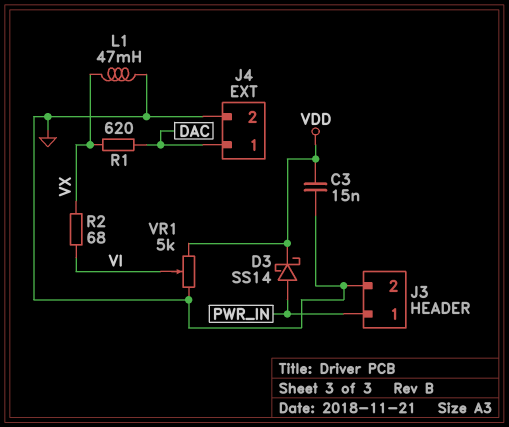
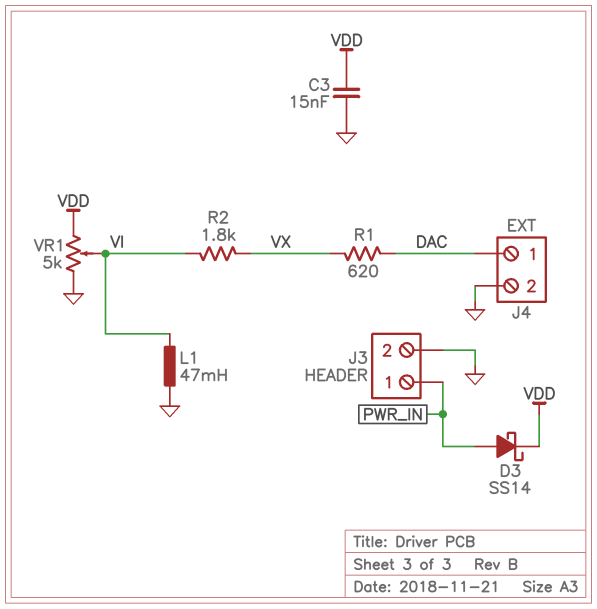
L1: 47mH (GND, VX) -> 47mH (GND, VI)
R2: 68 (VI, VX) -> 1.8k (VI, VX)

